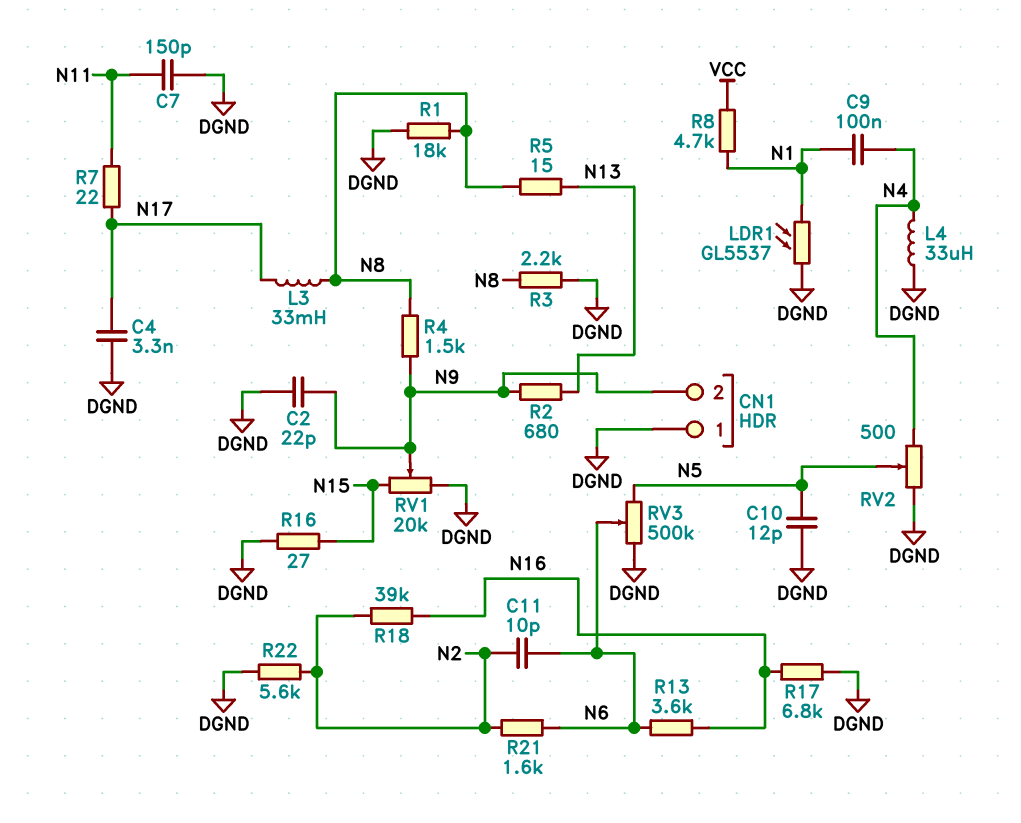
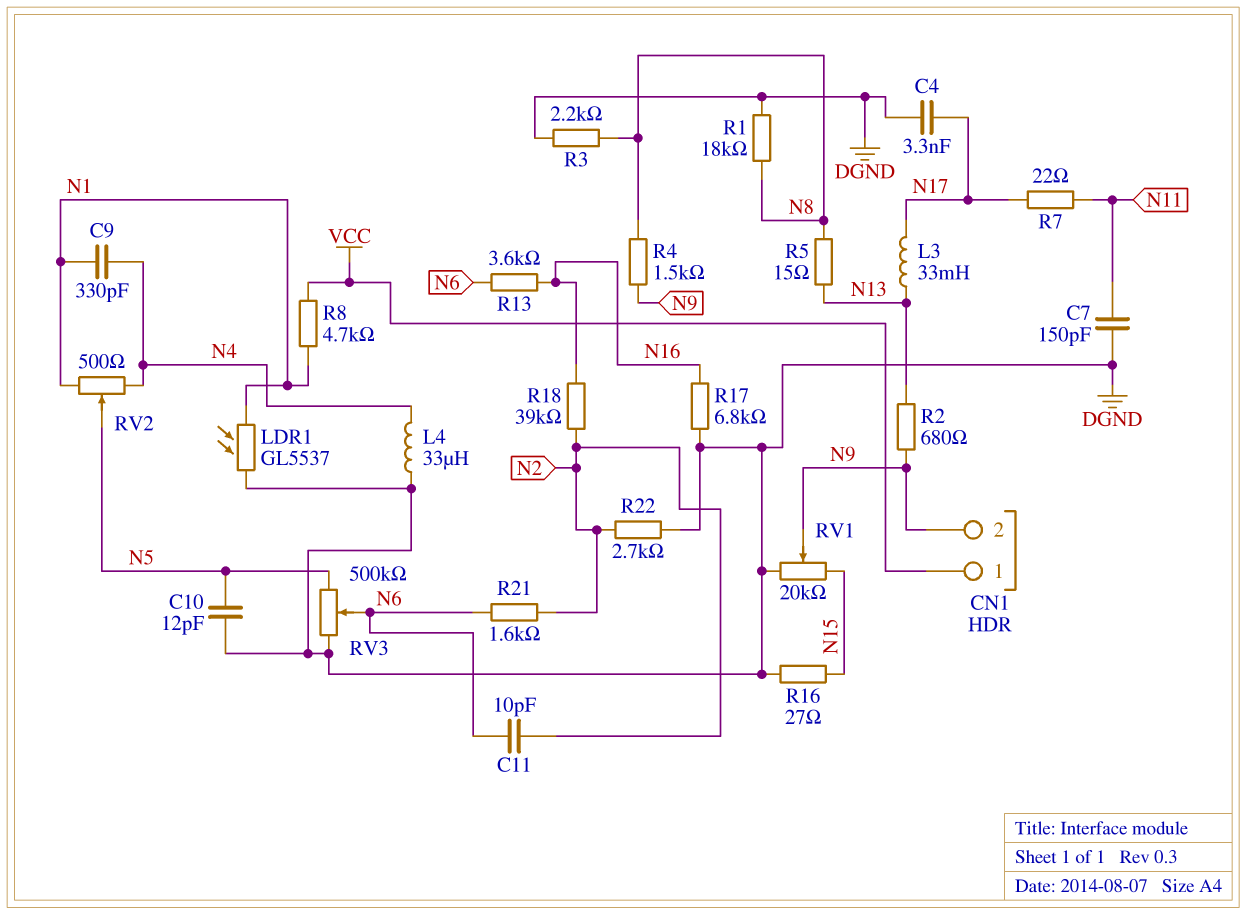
C2: 22pF (DGND, N9) -> none
C9: 100nF (N1, N4) -> 330pF (N1, N4)
CN1 pin 1: DGND -> VCC
L3: 33mH (N8, N17) -> 33mH (N13, N17)
R22: 5.6k (DGND, N2) -> 2.7k (DGND, N2)
RV2: 500 (DGND, N4, wiper N5) -> 500 (N1, N4, wiper N5)

